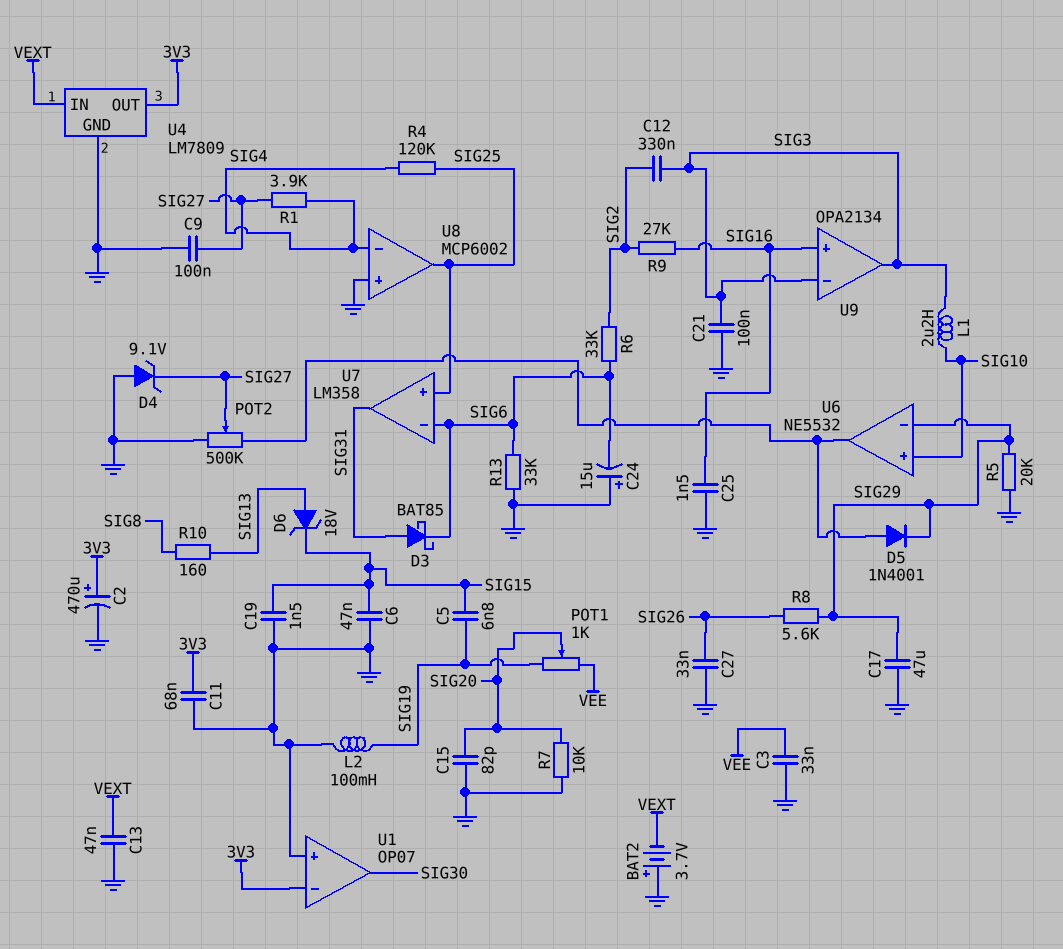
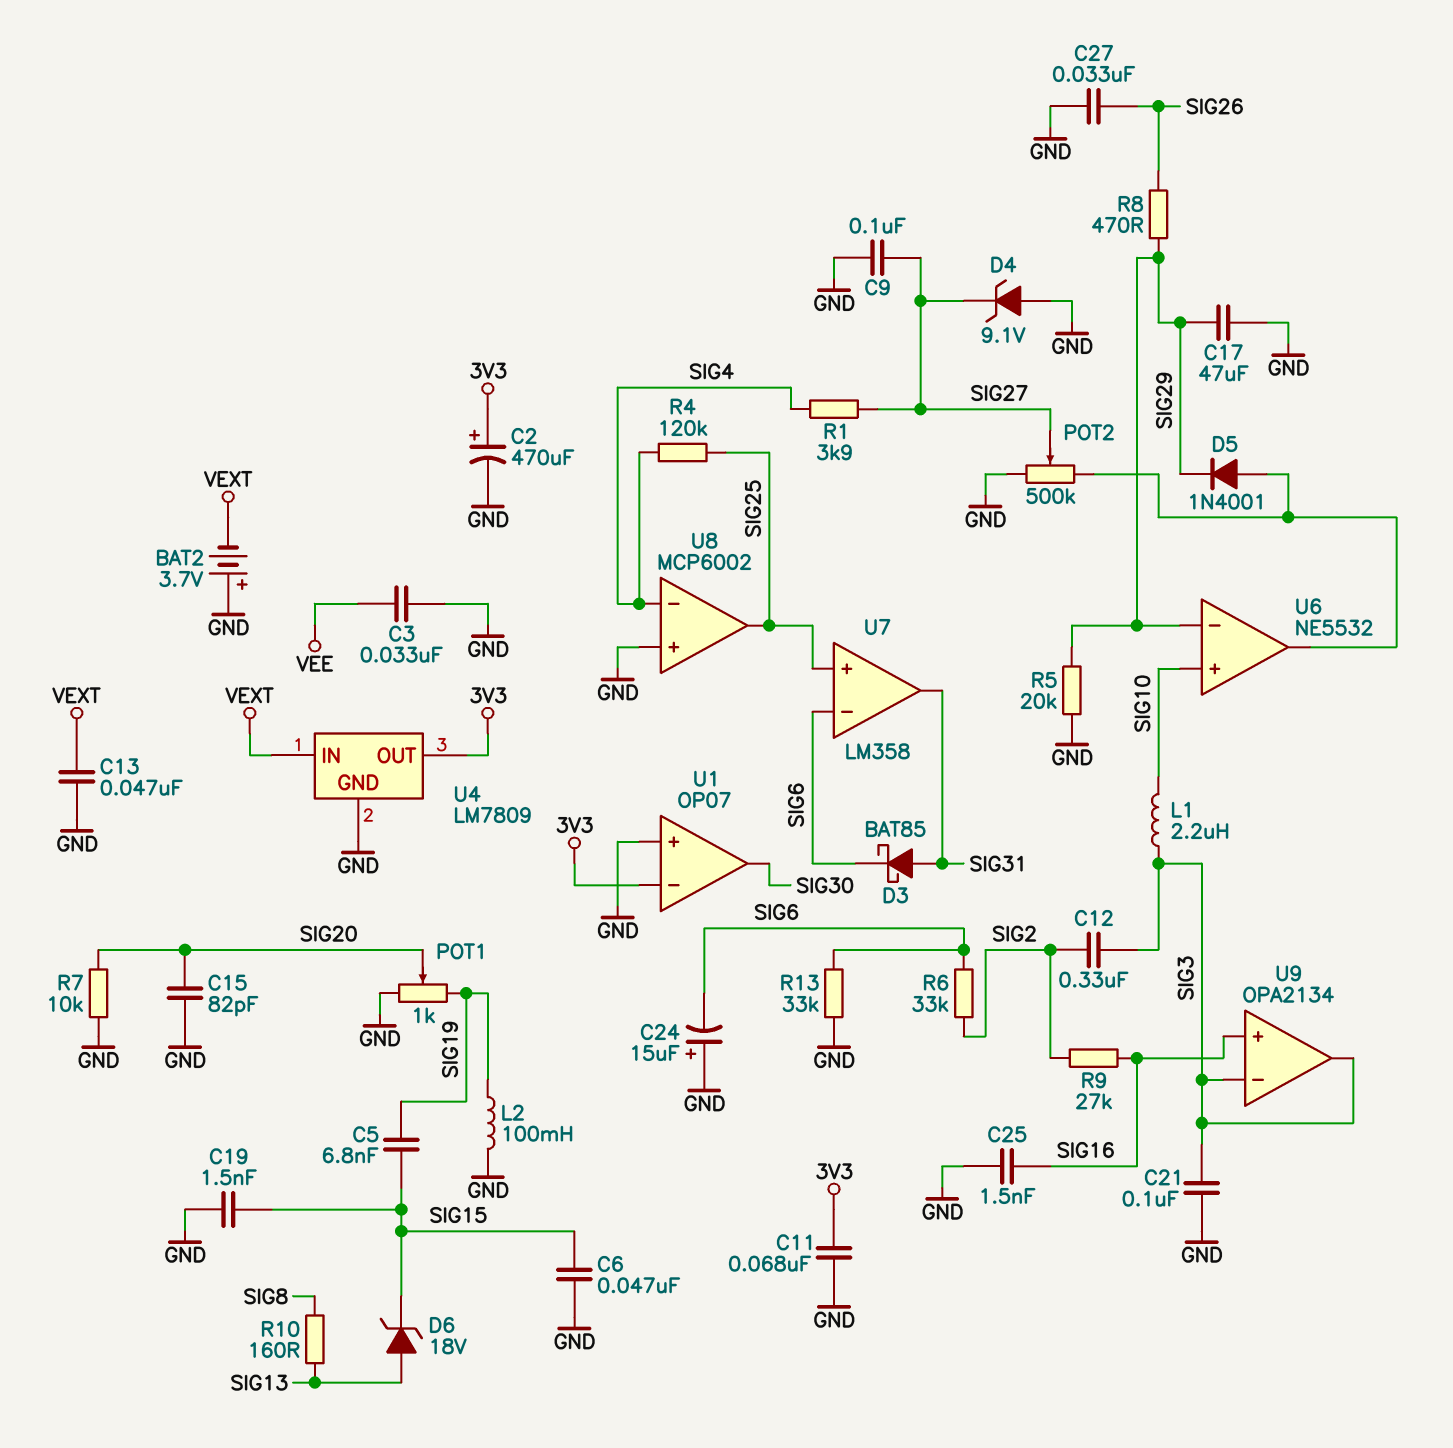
POT1: 1k (SIG19, VEE, wiper SIG20) -> 1k (GND, SIG19, wiper SIG20)
R8: 5.6k (SIG26, SIG29) -> 470 (SIG26, SIG29)

